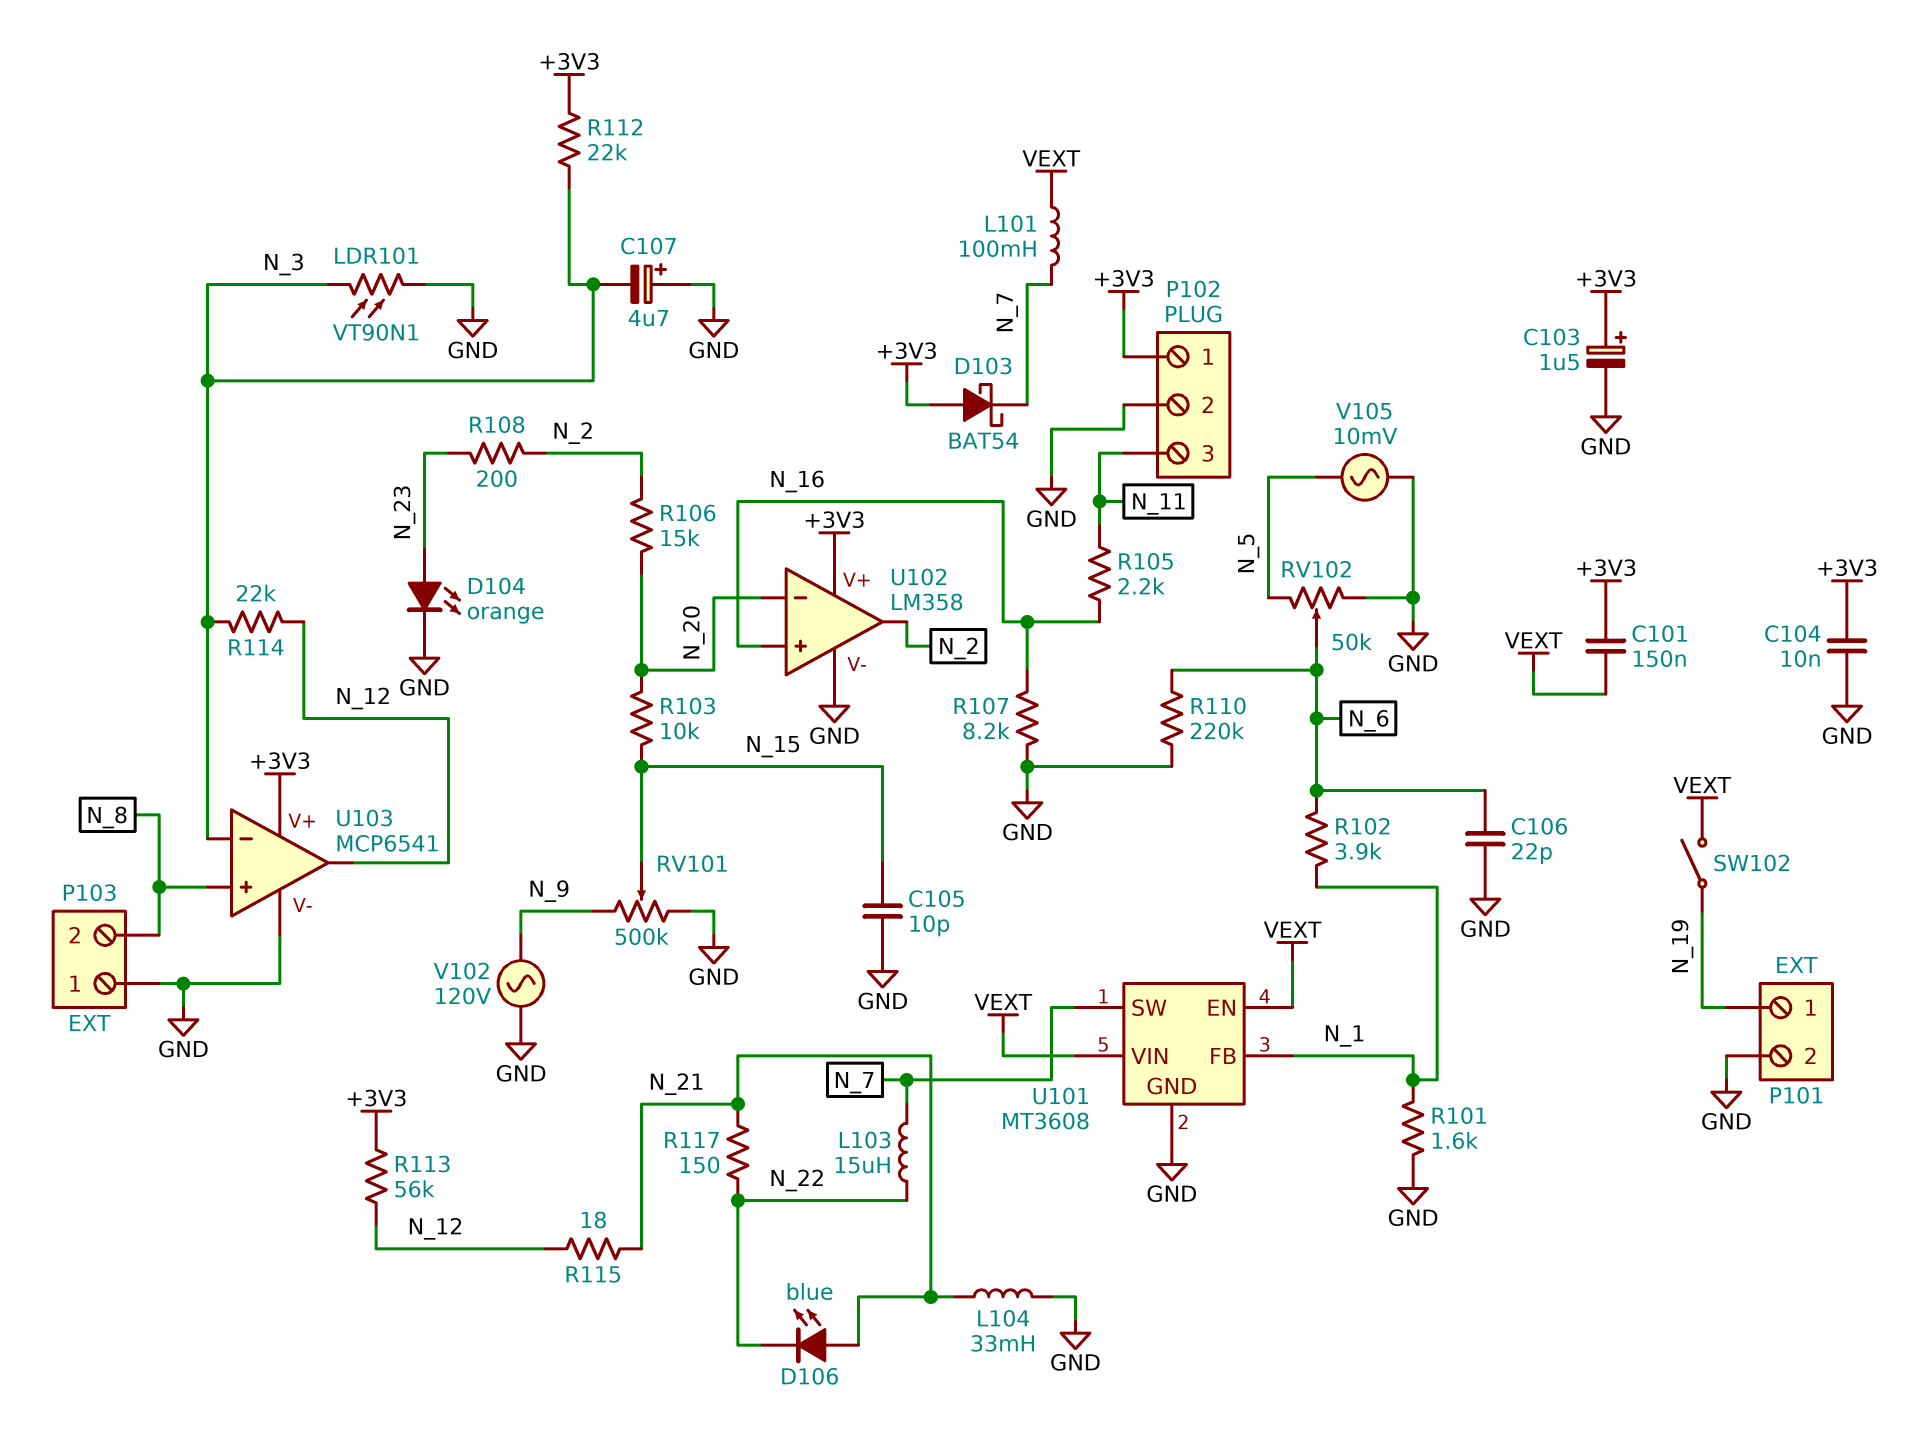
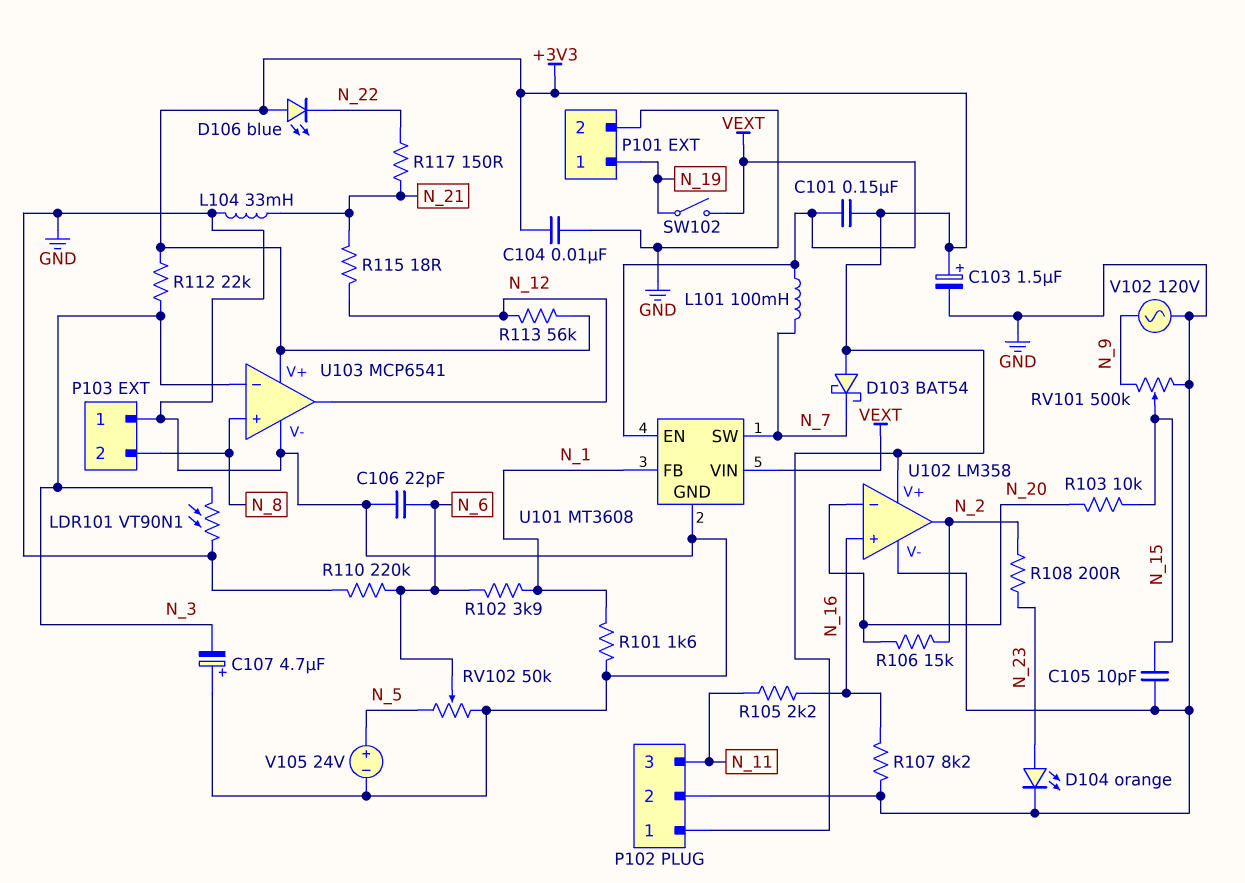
D106: LED blue (A N_21, K N_22) -> LED blue (A +3V3, K N_22)
L103: 15uH (N_7, N_22) -> none
R114: 22k (N_3, N_12) -> none
V105: AC 10mV (GND, N_5) -> 24V (plus N_5, minus GND)

